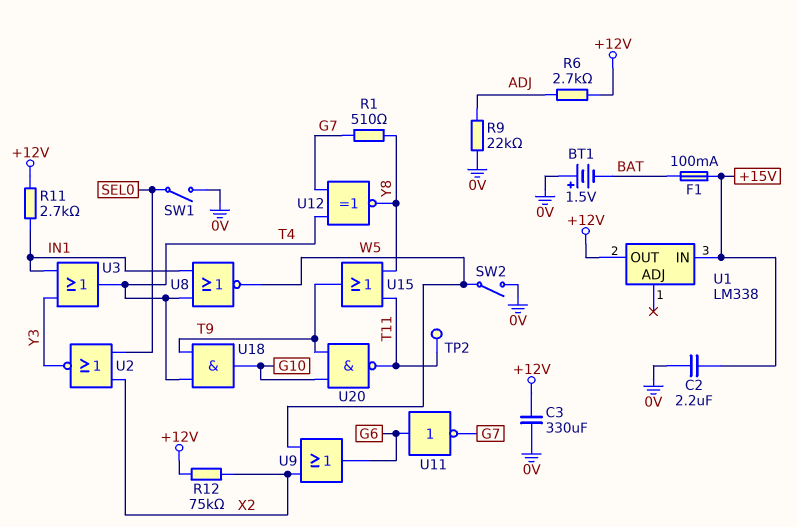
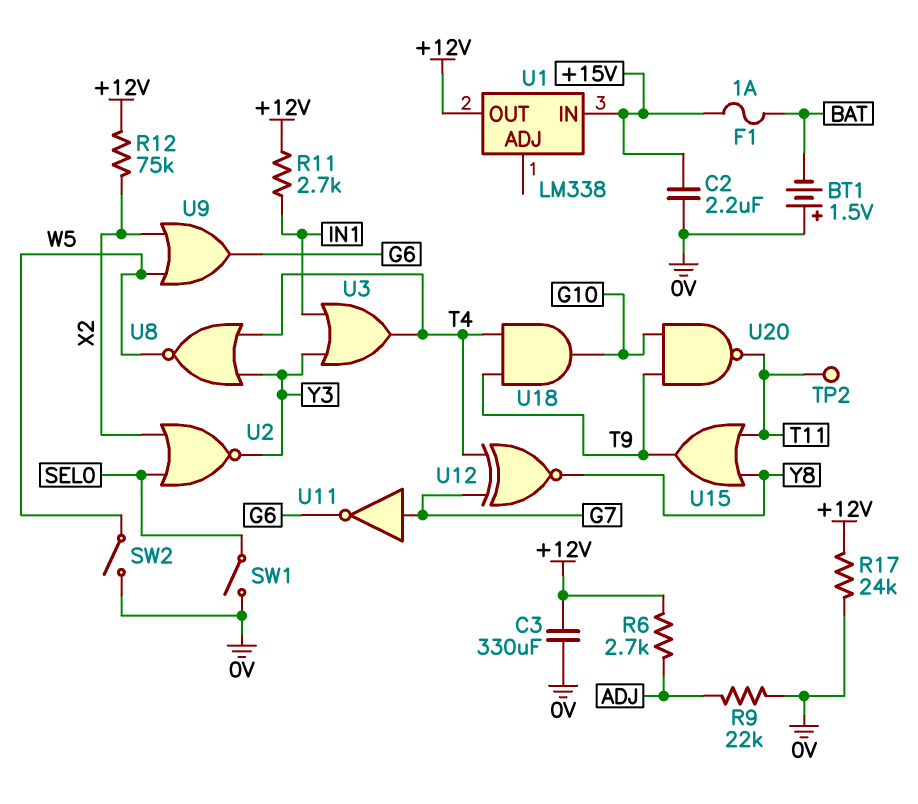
F1: 100mA (+15V, BAT) -> 1A (+15V, BAT)
R1: 510 (G7, Y8) -> none
R17: none -> 24k (+12V, 0V)
U8: NOR (in IN1, in T4, out W5) -> NOR (in T4, in Y3, out W5)
U11: NOT (in G6, out G7) -> NOT (in G7, out G6)

